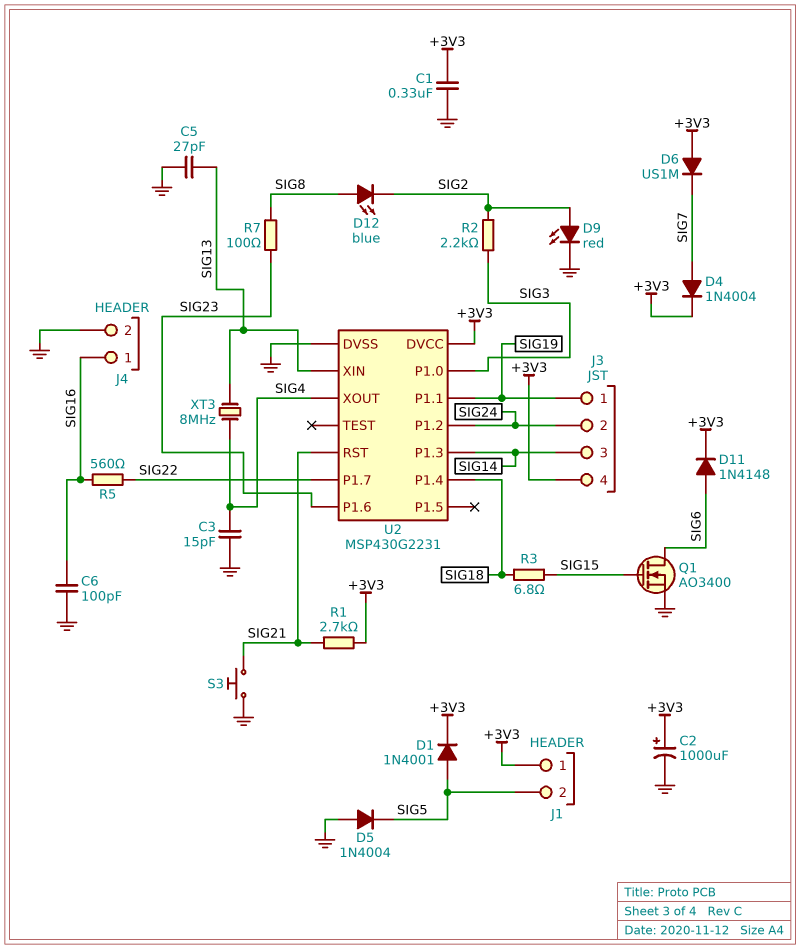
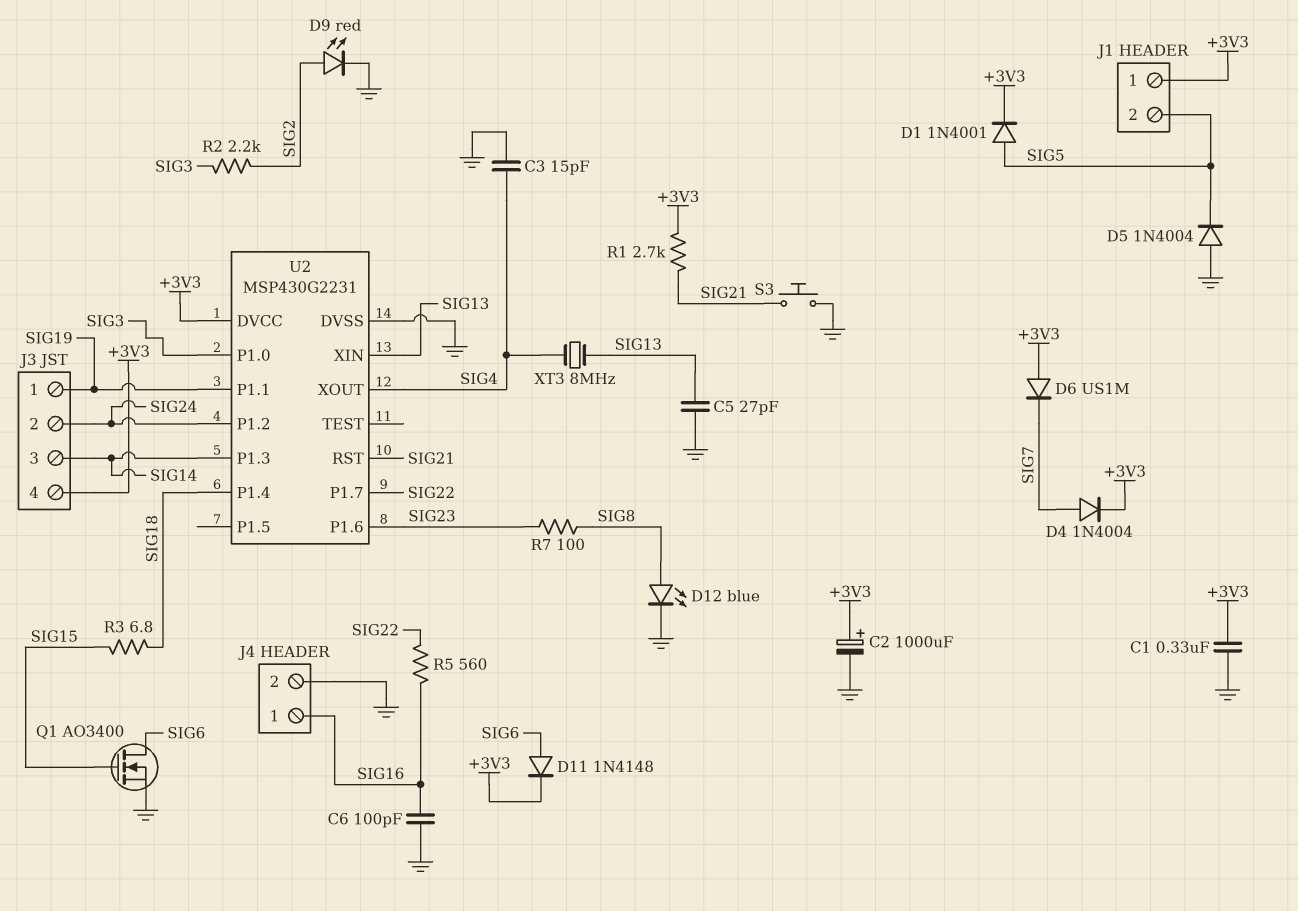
D12: LED blue (A SIG8, K SIG2) -> LED blue (A SIG8, K GND)

